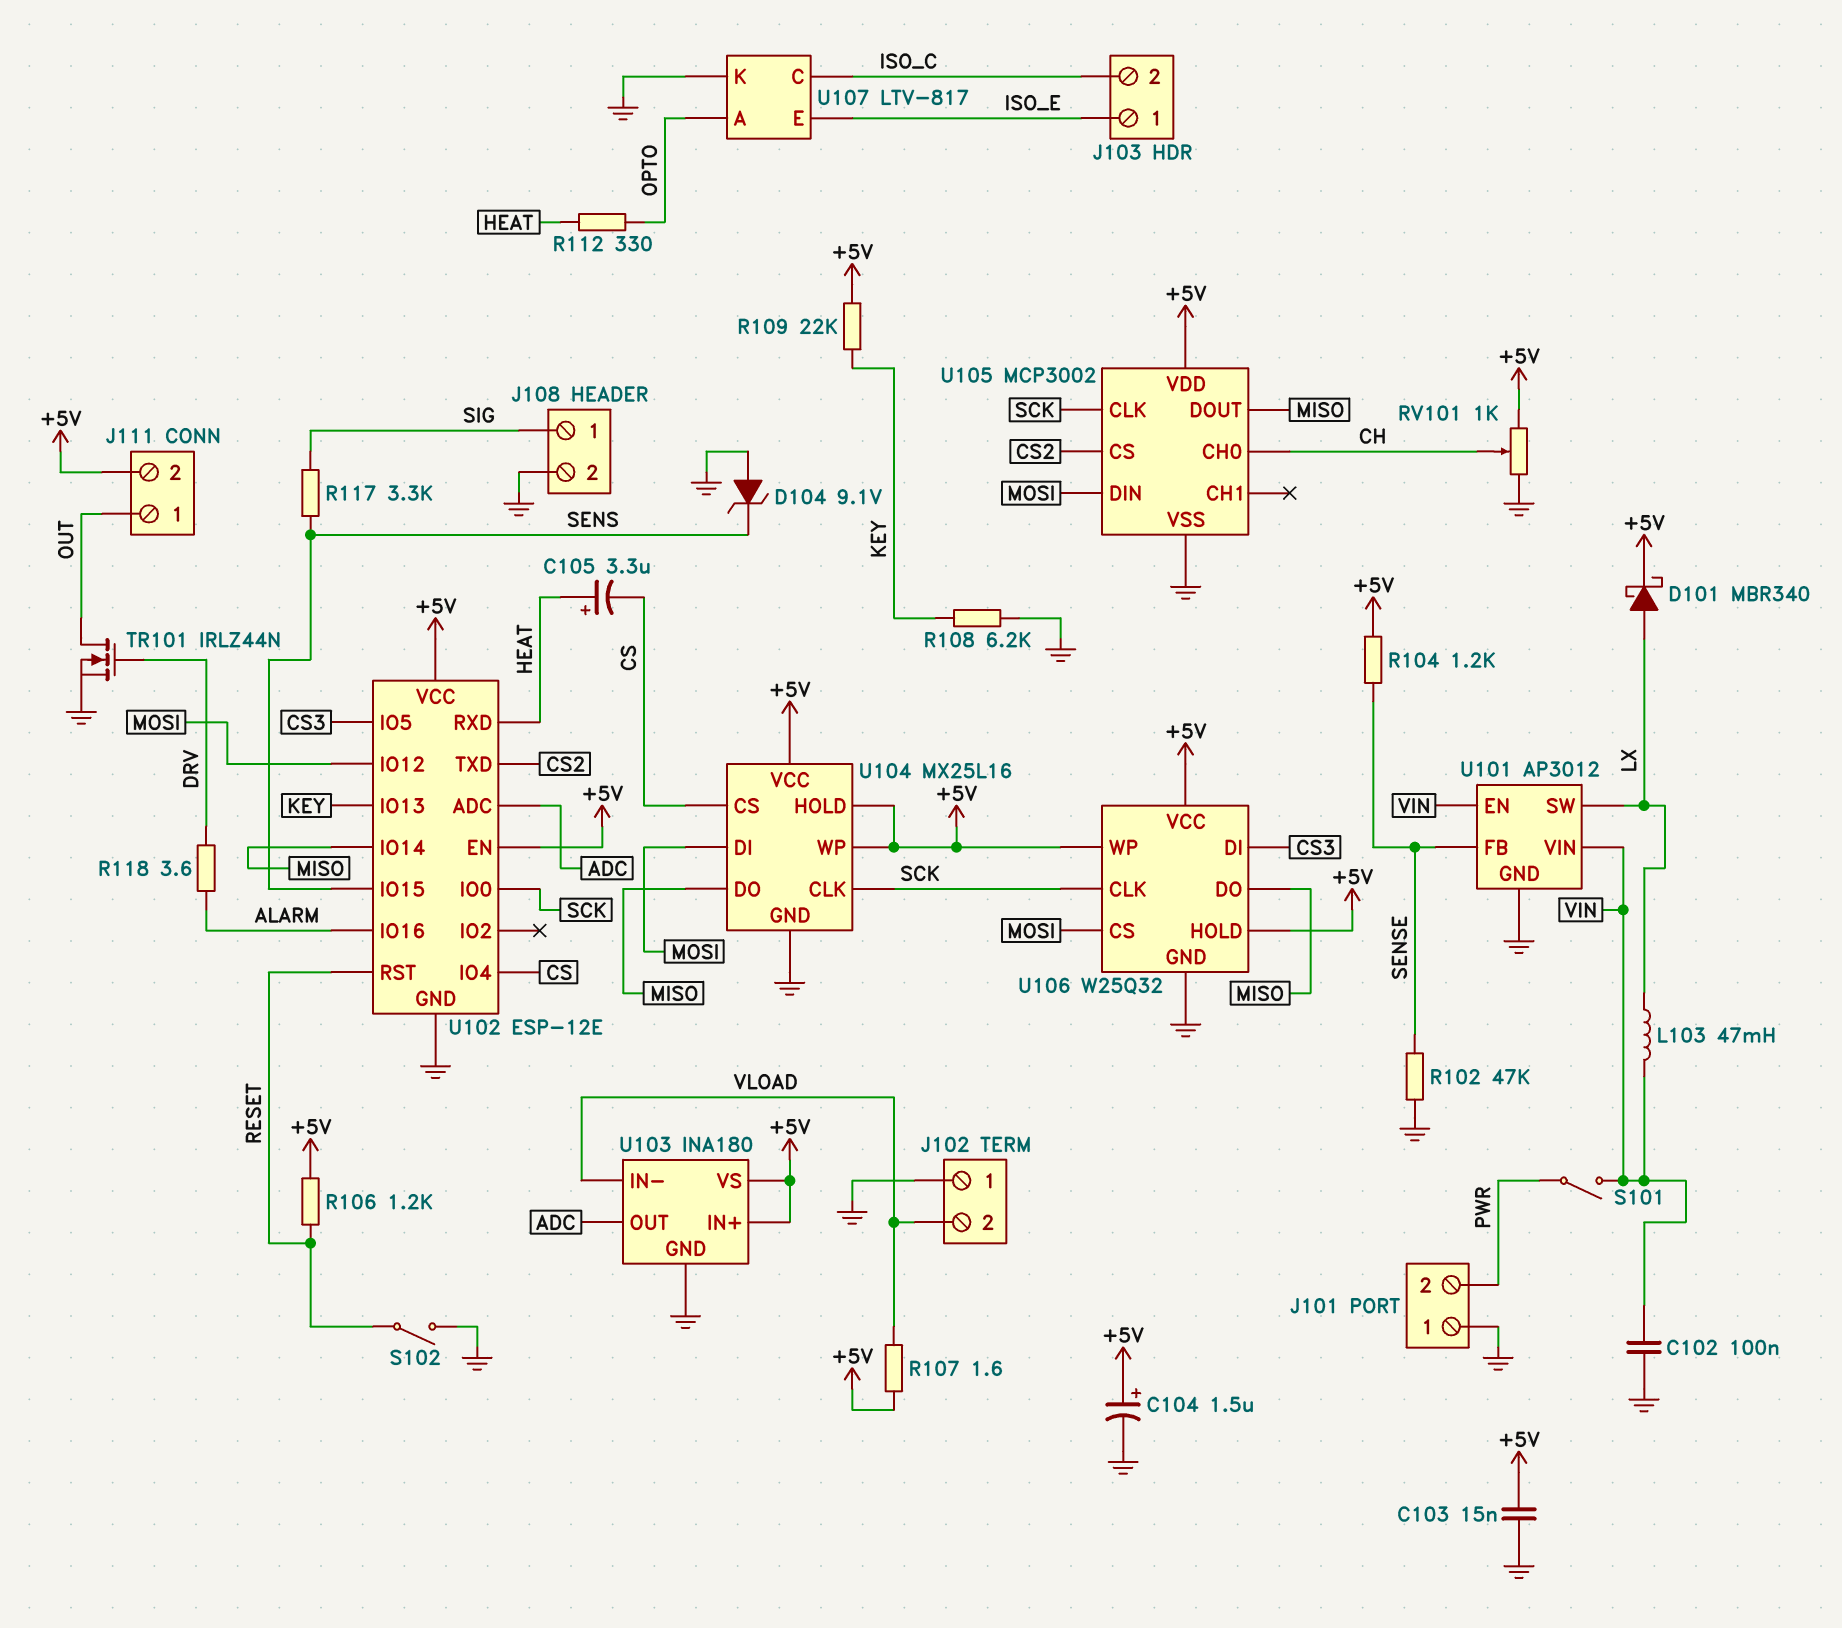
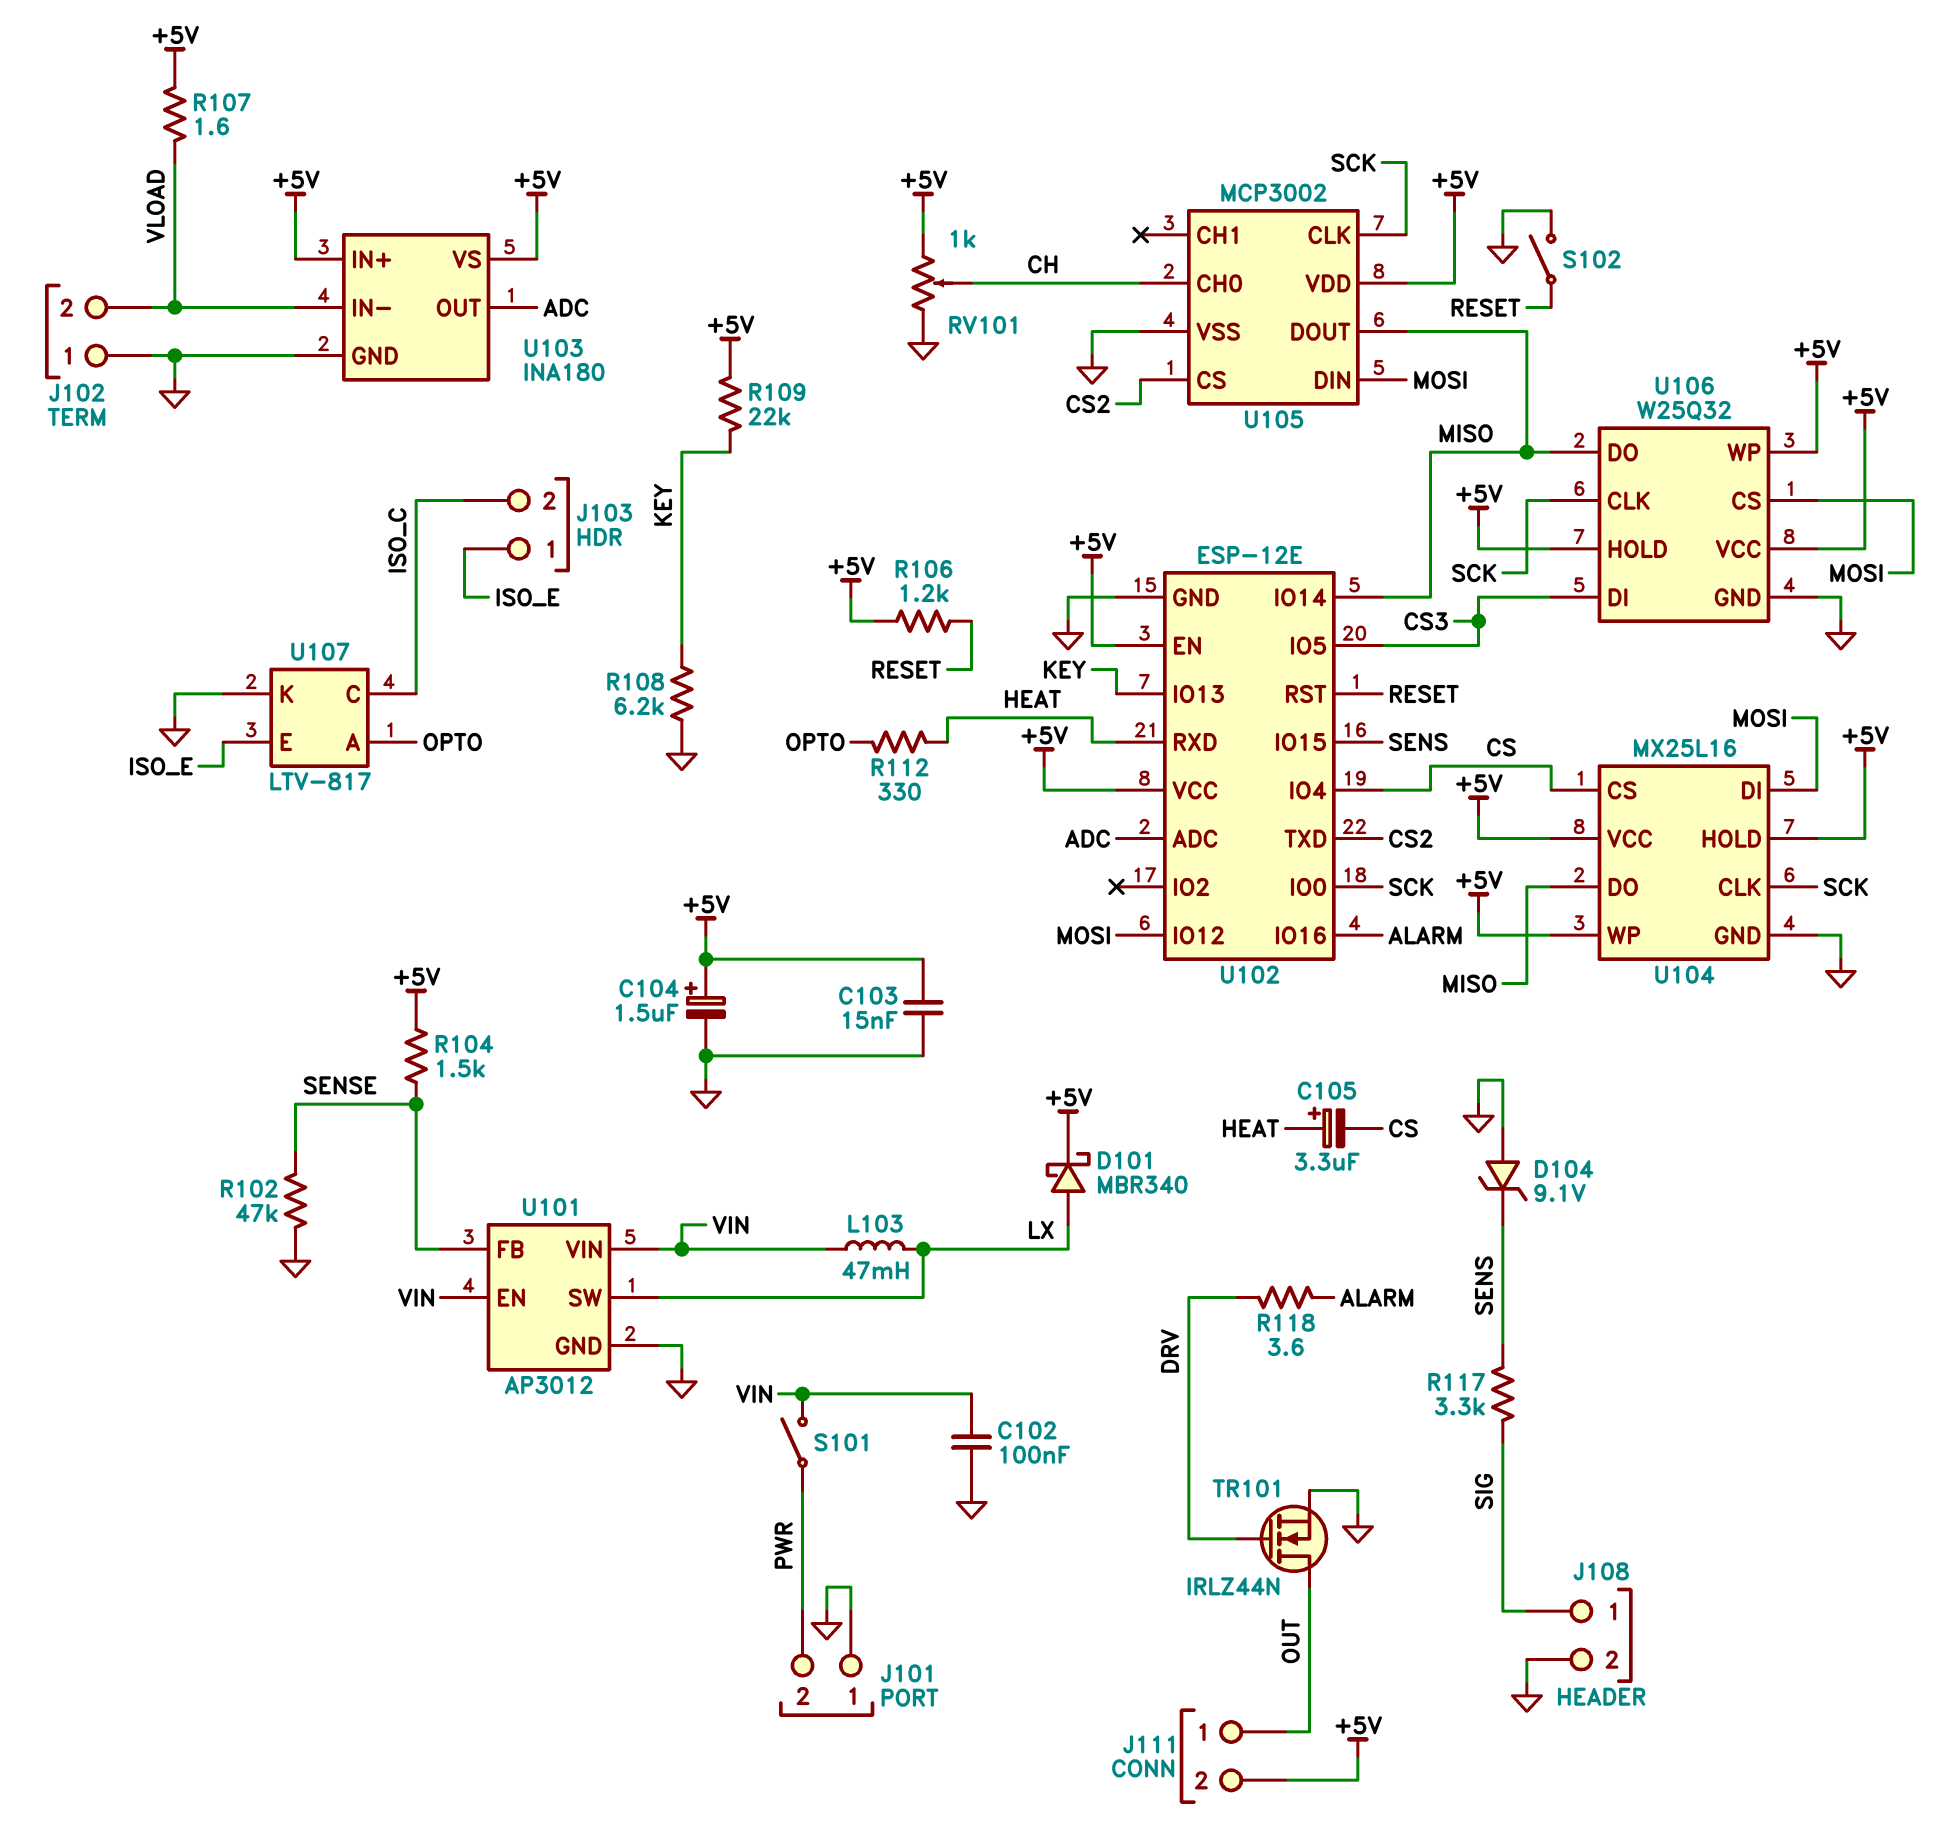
R104: 1.2k (+5V, SENSE) -> 1.5k (+5V, SENSE)

